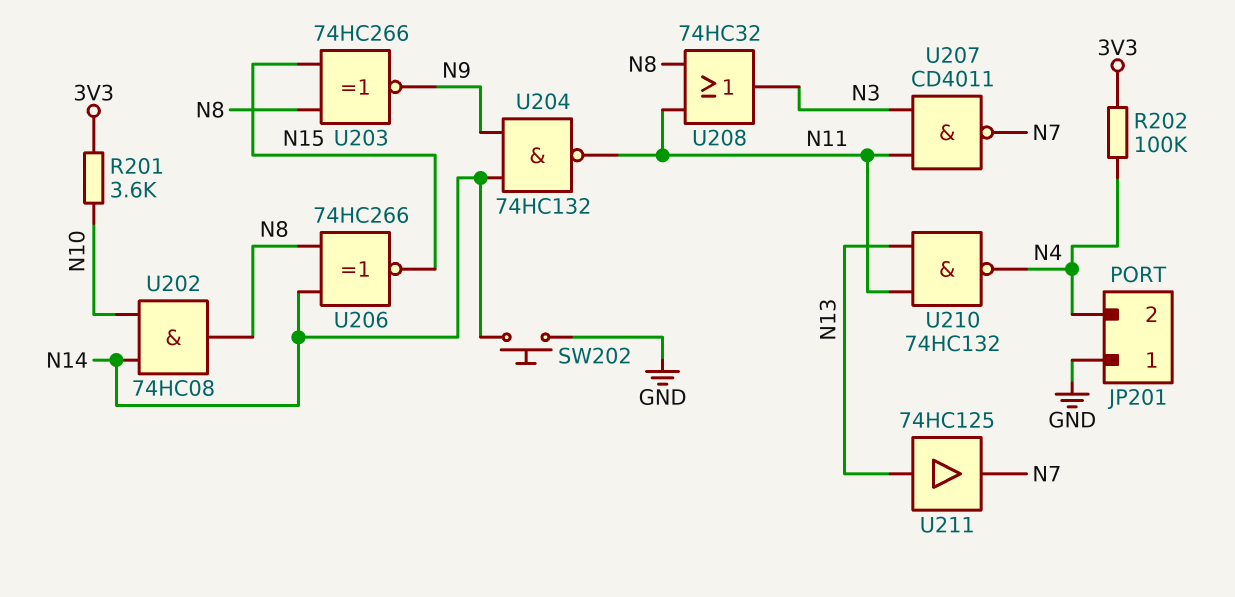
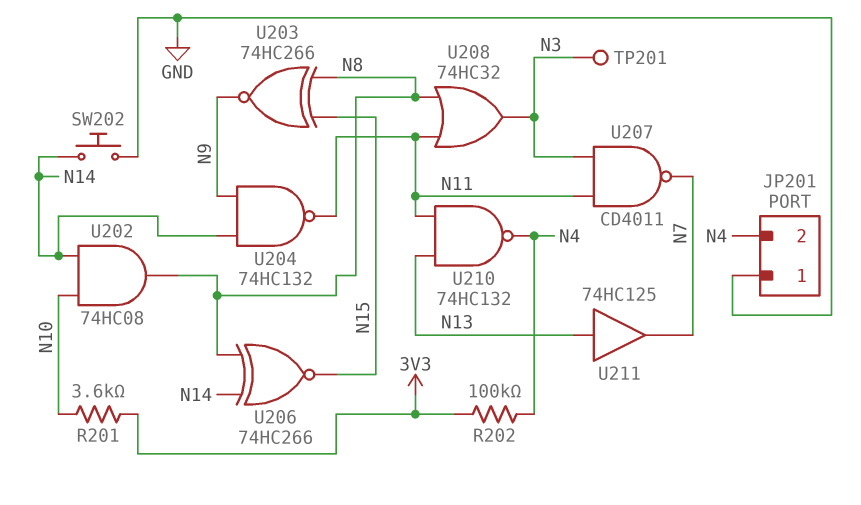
TP201: none -> test point (N3)

